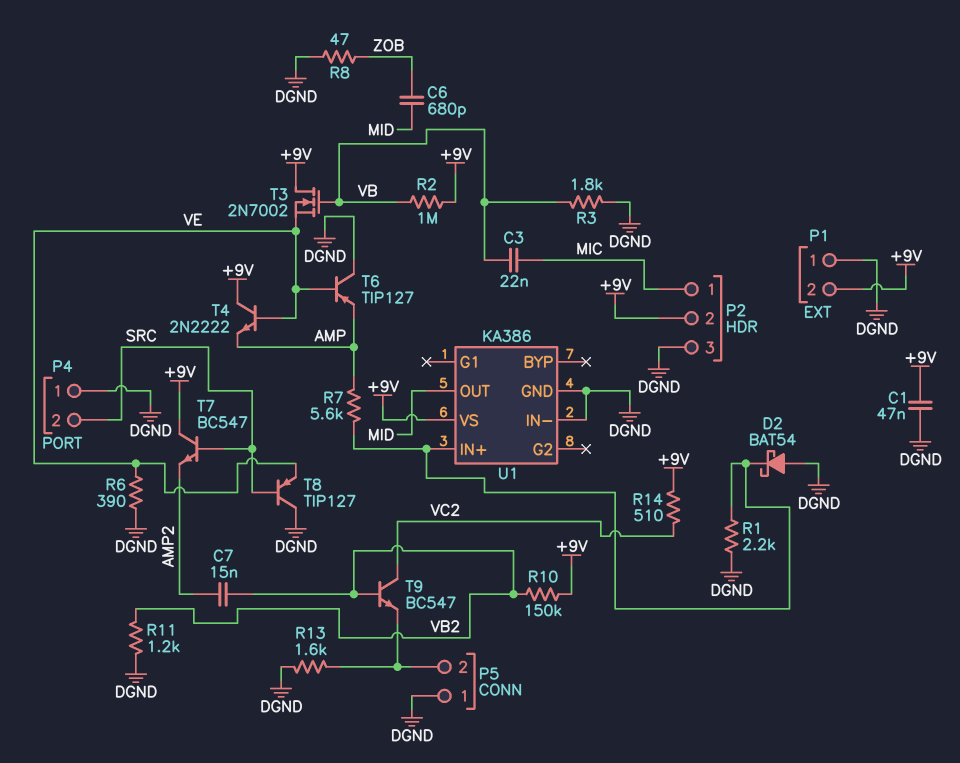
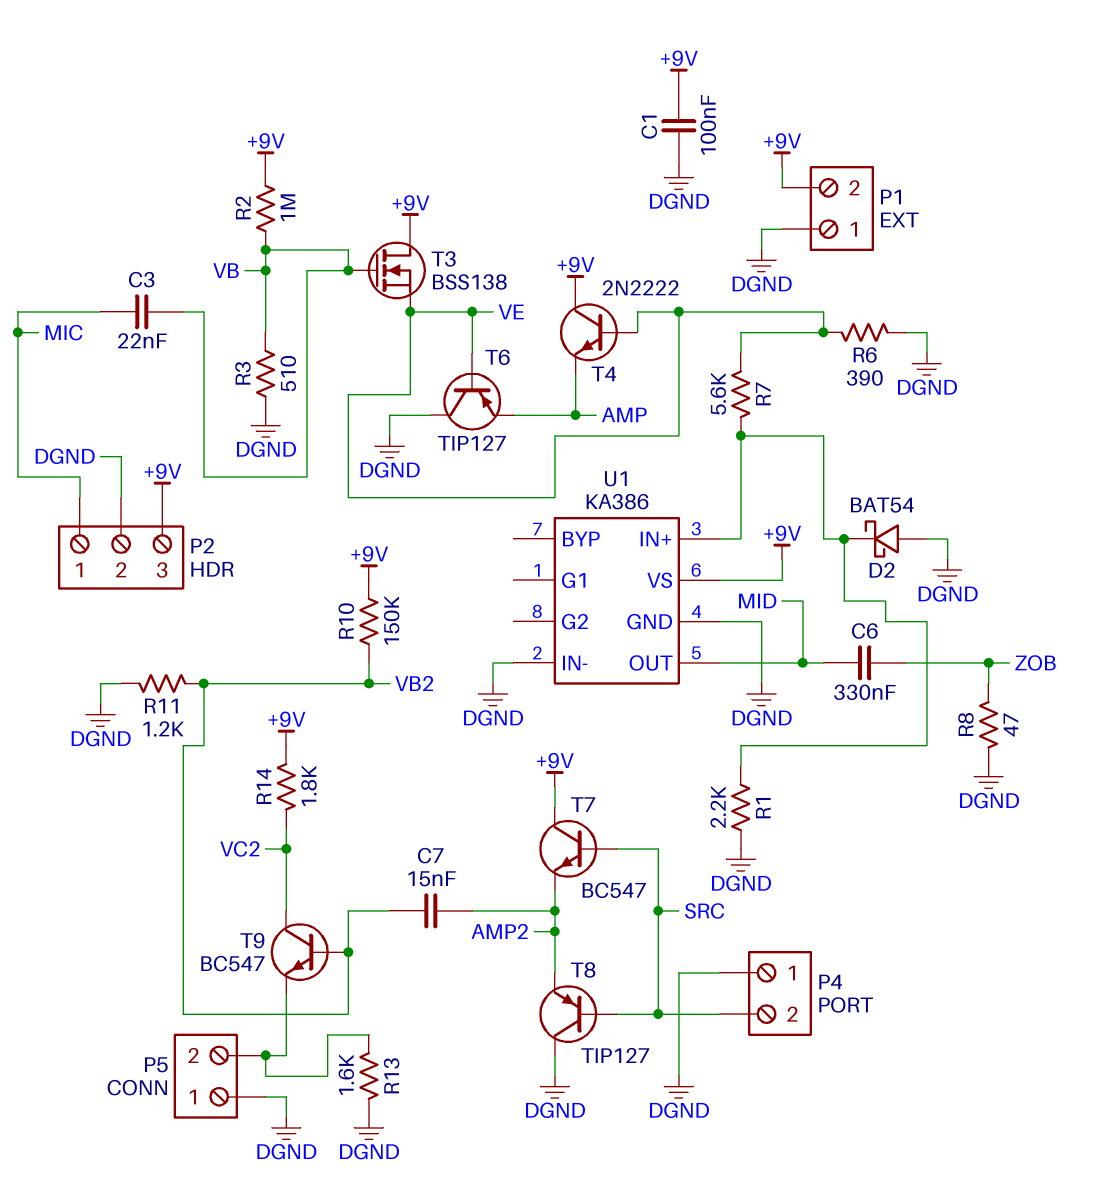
C1: 47nF (+9V, DGND) -> 100nF (+9V, DGND)
C6: 680pF (MID, ZOB) -> 330nF (MID, ZOB)
P2 pin 2: +9V -> DGND
P2 pin 3: DGND -> +9V
R3: 1.8k (DGND, VB) -> 510 (DGND, VB)
R7: 5.6k (AMP, U1/IN+) -> 5.6k (U1/IN+, VE)
R14: 510 (+9V, VC2) -> 1.8k (+9V, VC2)
T3: NMOS 2N7002 (G VB, D +9V, S VE) -> NMOS BSS138 (G VB, D +9V, S VE)
T8: PNP TIP127 (B SRC, C DGND, E VE) -> PNP TIP127 (B SRC, C DGND, E AMP2)

